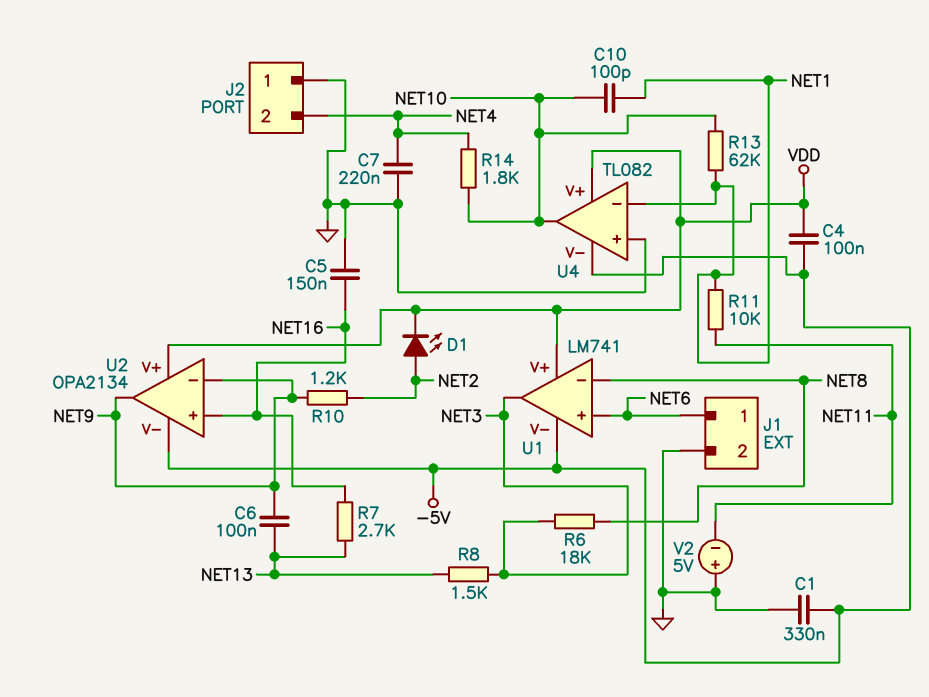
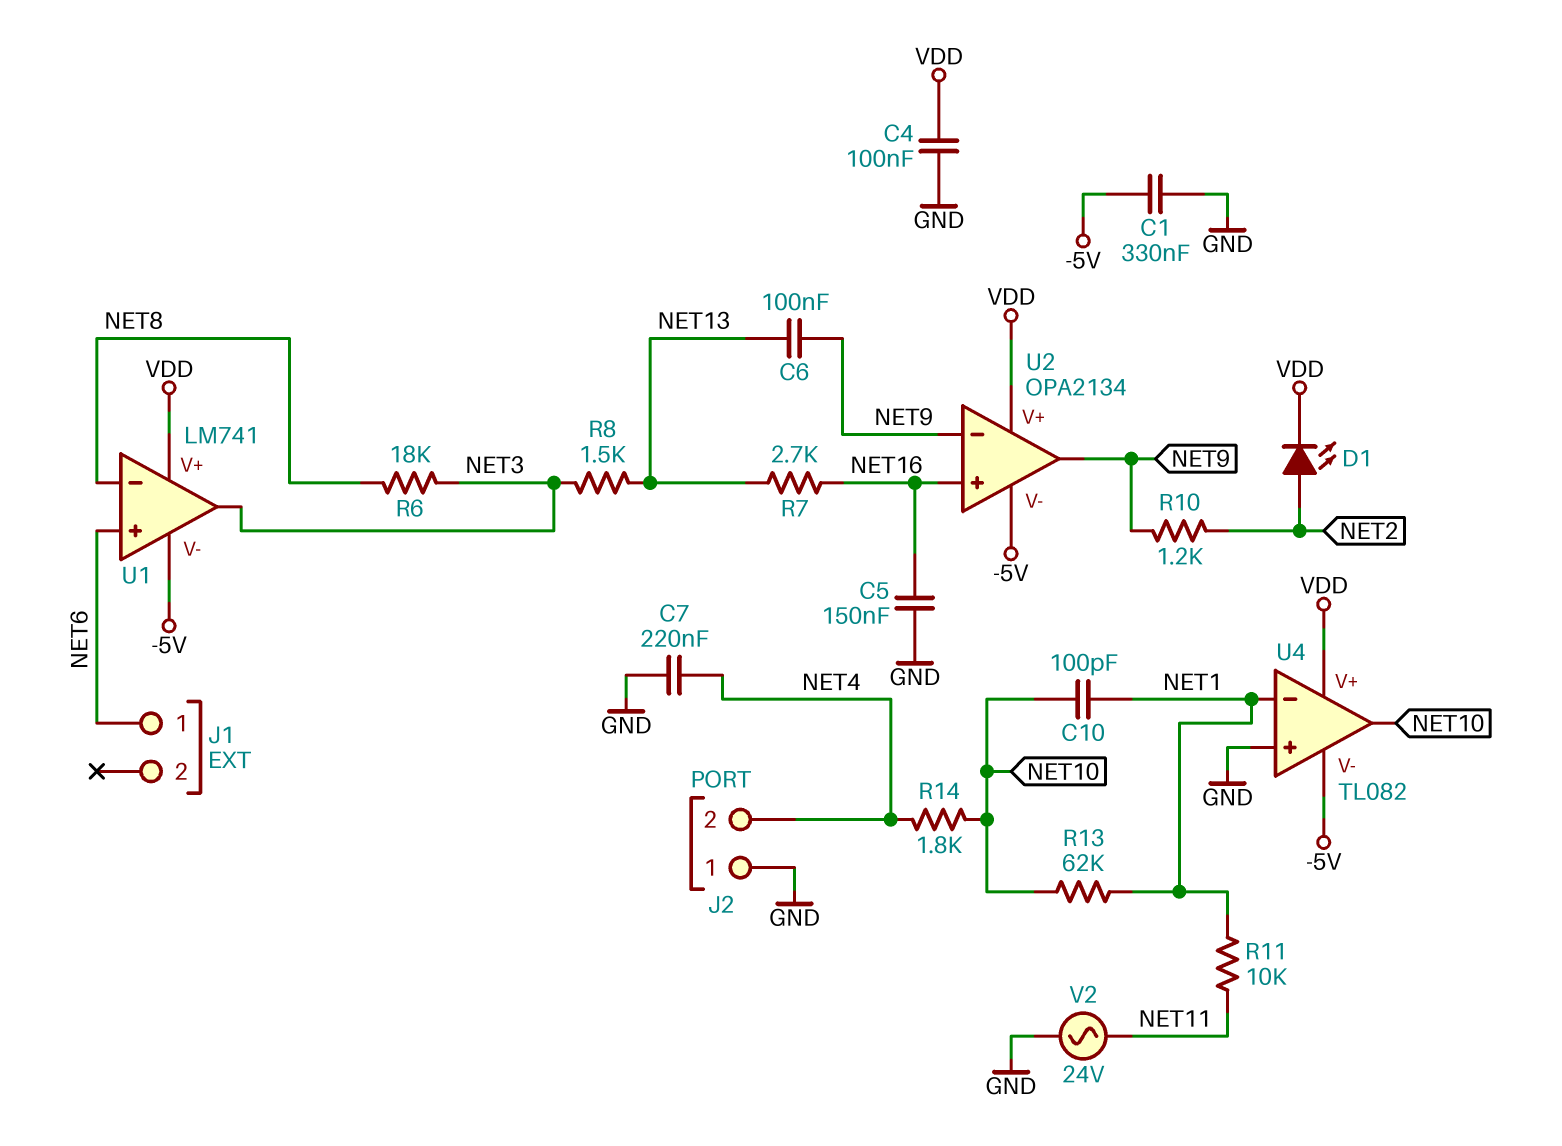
C4: 100nF (-5V, VDD) -> 100nF (GND, VDD)
J1 pin 2: GND -> none
V2: 5V (plus GND, minus NET11) -> AC 24V (GND, NET11)

